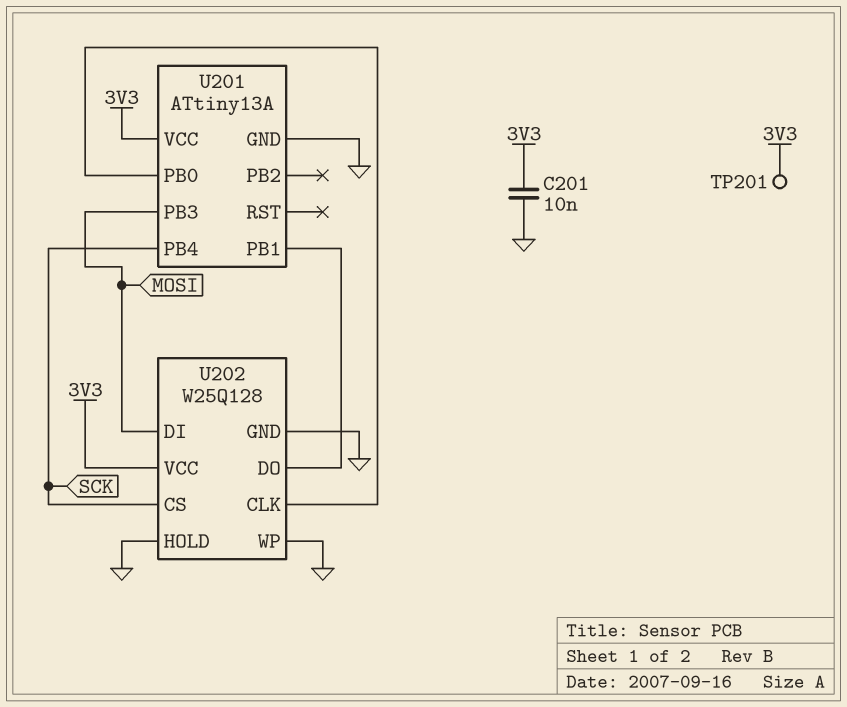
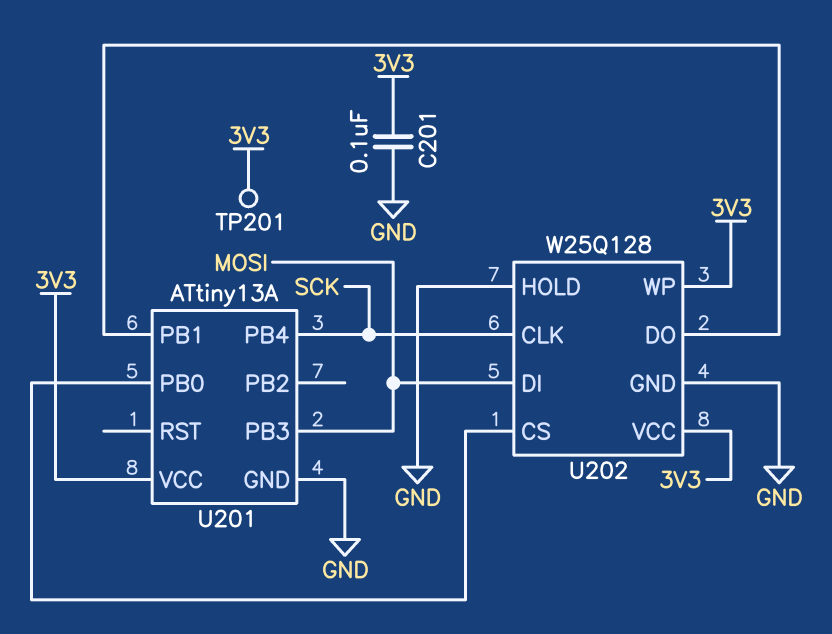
C201: 10nF (3V3, GND) -> 100nF (3V3, GND)
U202 pin CLK: U201/PB0 -> SCK
U202 pin CS: SCK -> U201/PB0
U202 pin WP: GND -> 3V3

